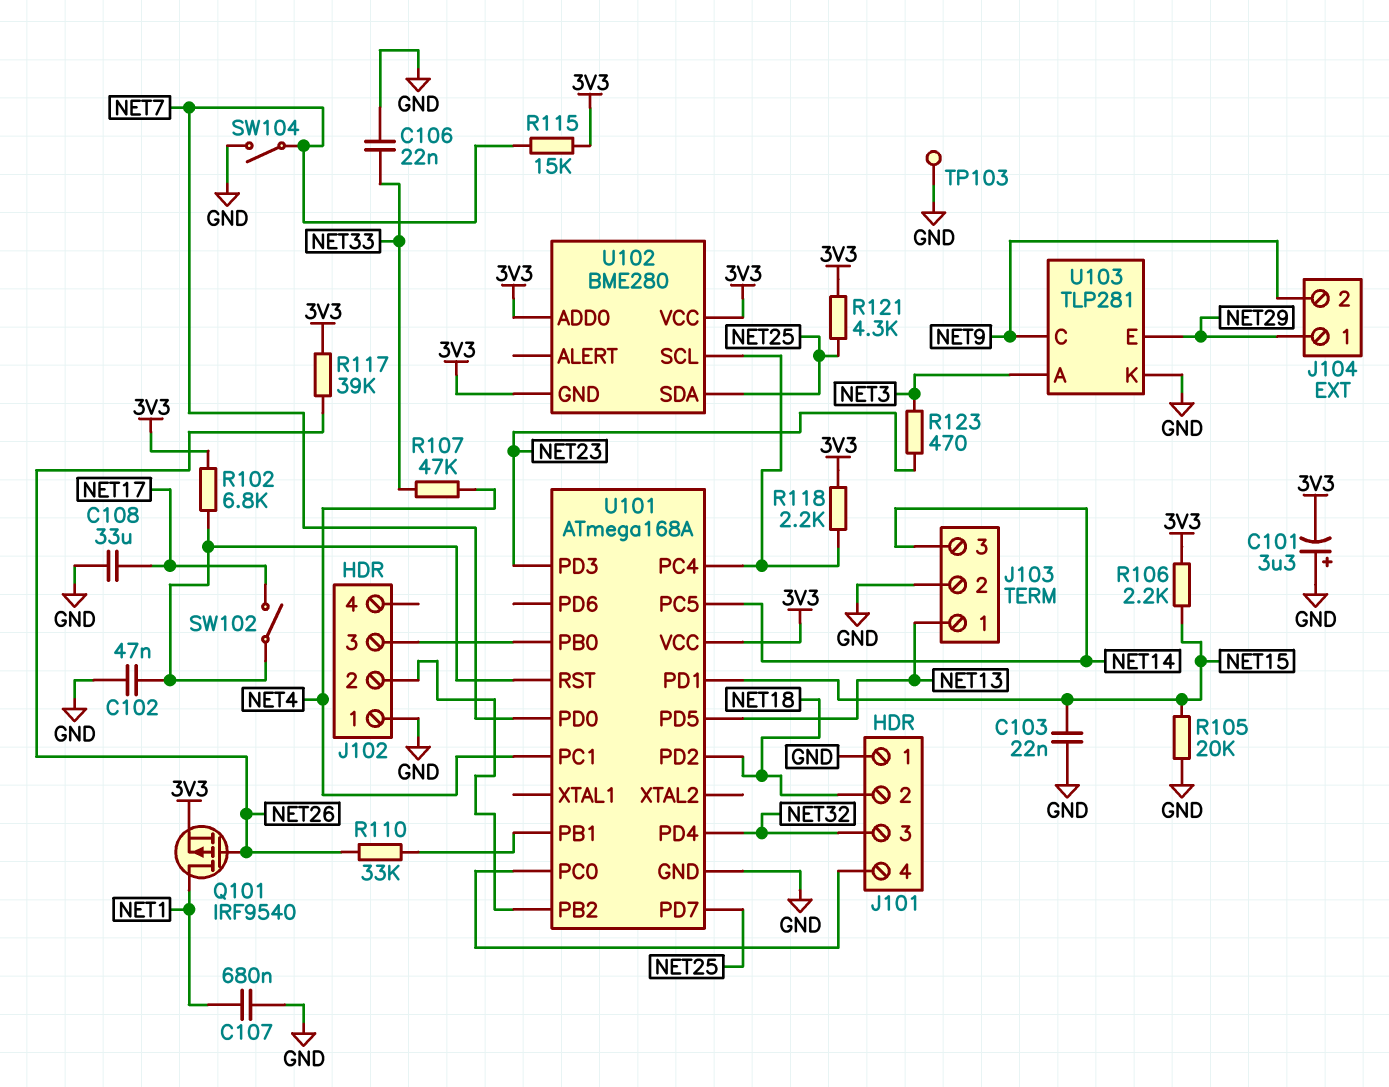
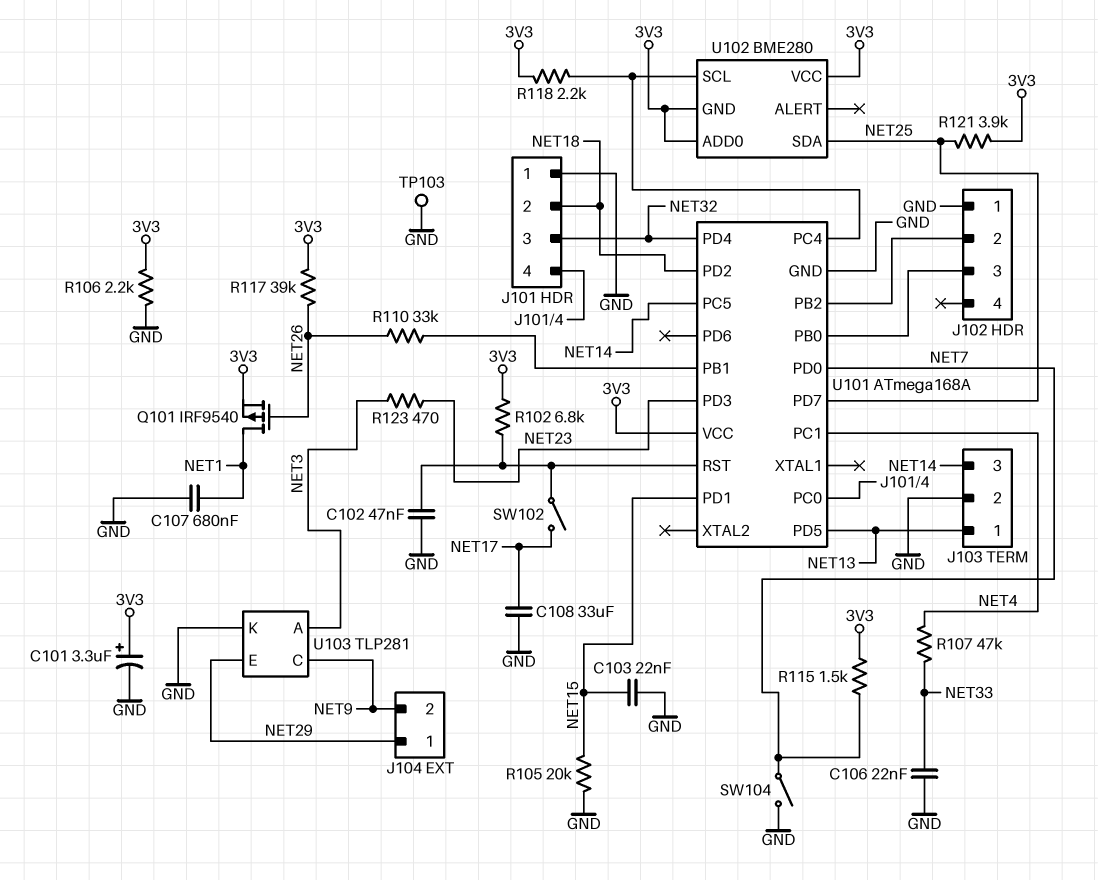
C101: 3.3uF (plus GND, minus 3V3) -> 3.3uF (plus 3V3, minus GND)
R106: 2.2k (3V3, NET15) -> 2.2k (3V3, GND)
R115: 15k (3V3, NET7) -> 1.5k (3V3, NET7)
R121: 4.3k (3V3, NET25) -> 3.9k (3V3, NET25)

